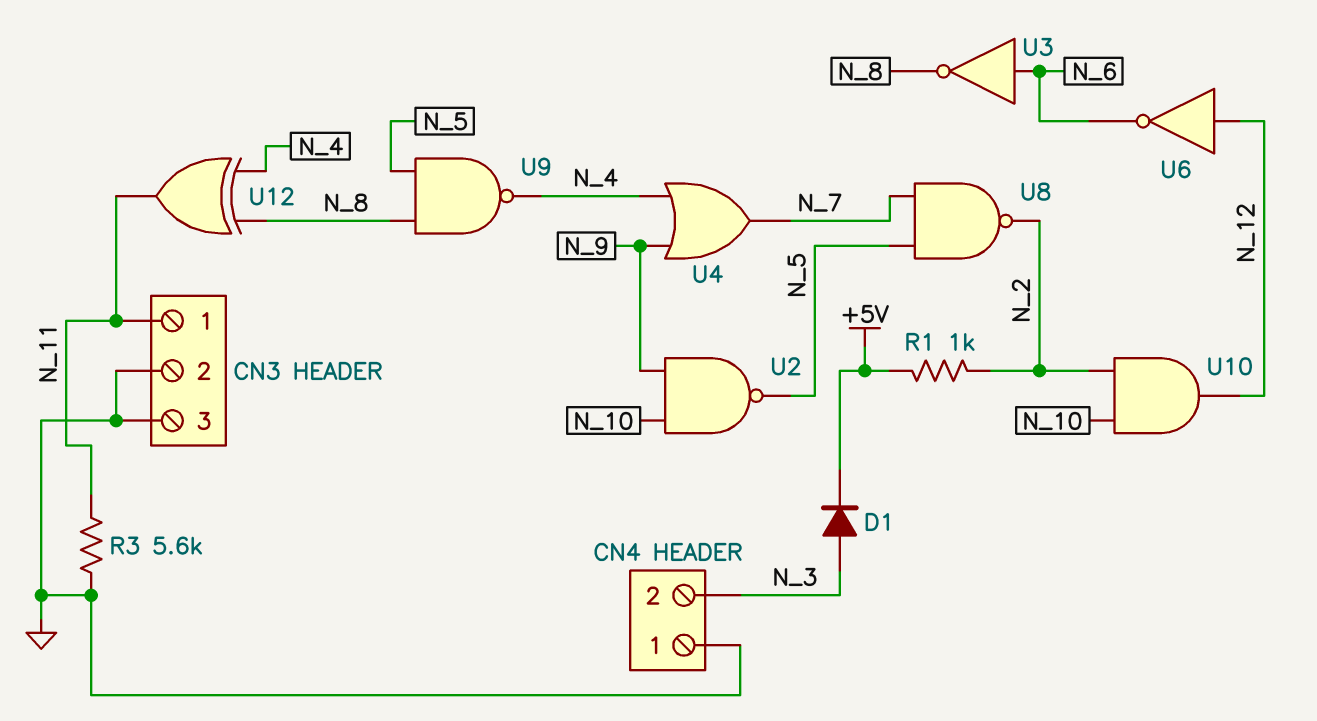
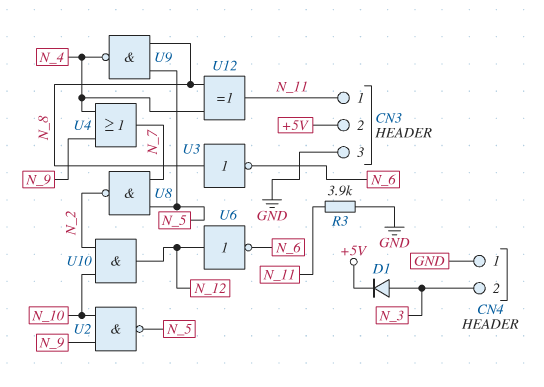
CN3 pin 2: GND -> +5V
R1: 1k (+5V, N_2) -> none
R3: 5.6k (GND, N_11) -> 3.9k (GND, N_11)
U3: NOT (in N_6, out N_8) -> NOT (in N_8, out N_6)

